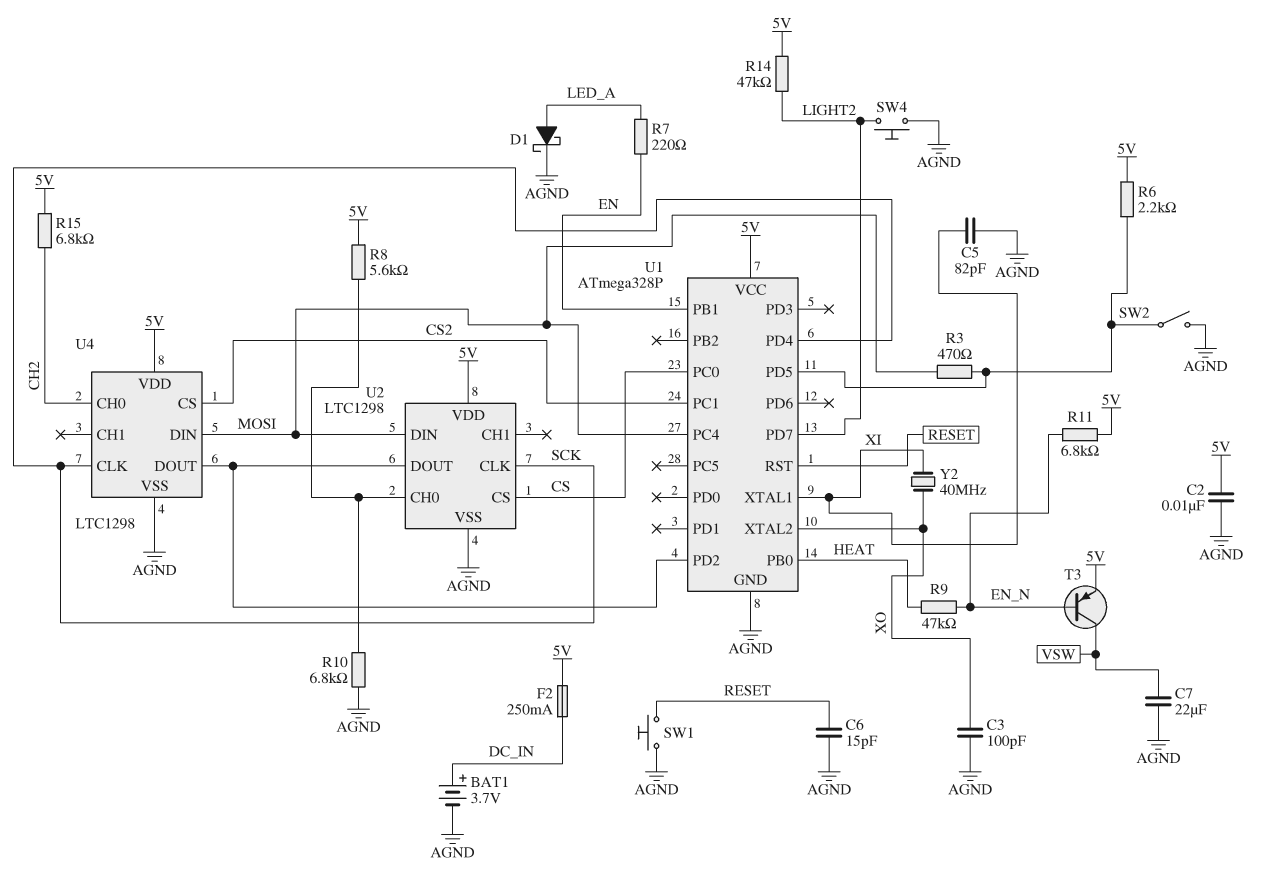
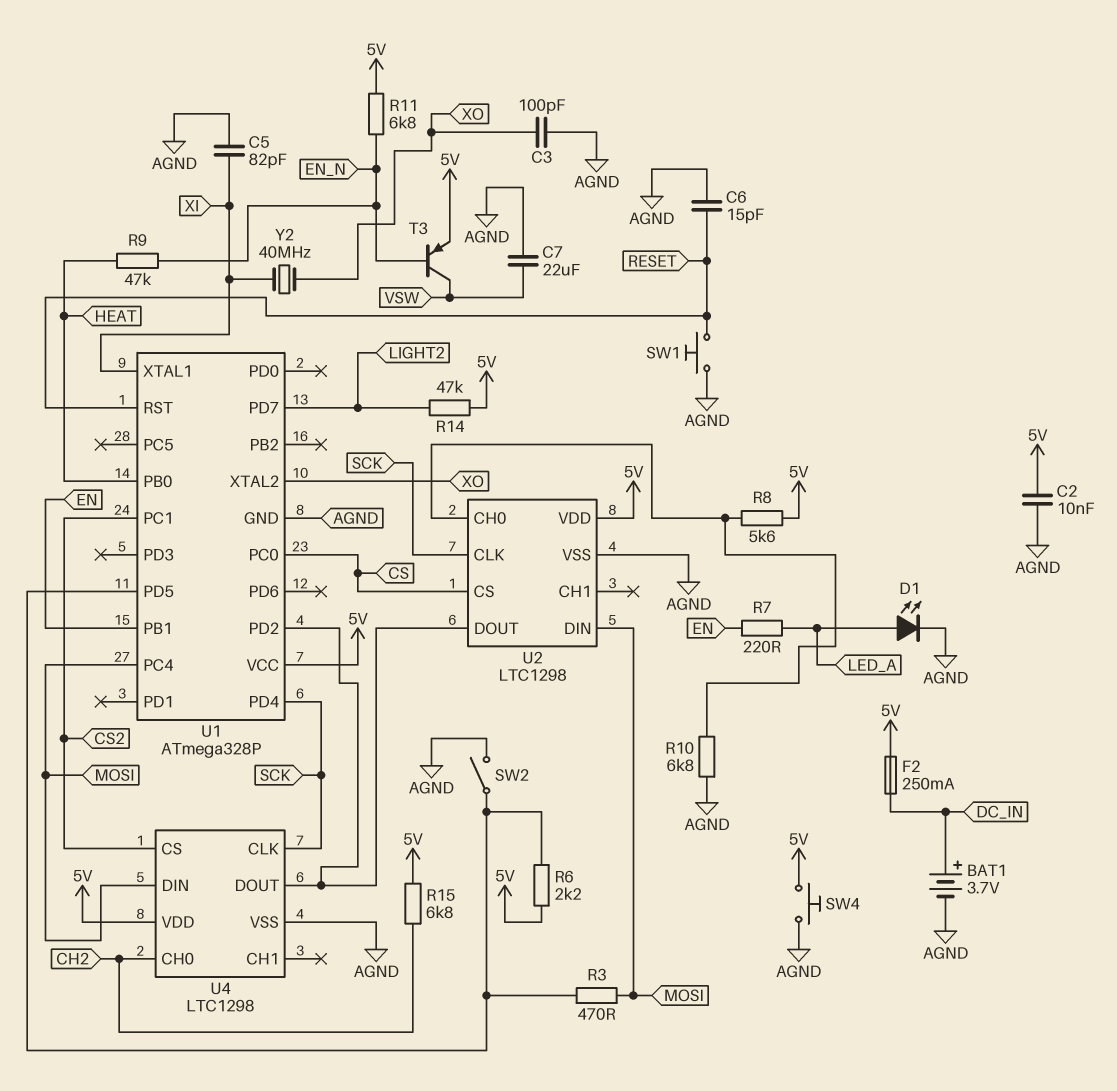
D1: schottky (A LED_A, K AGND) -> LED (A LED_A, K AGND)
SW4: button (AGND, LIGHT2) -> button (5V, AGND)

